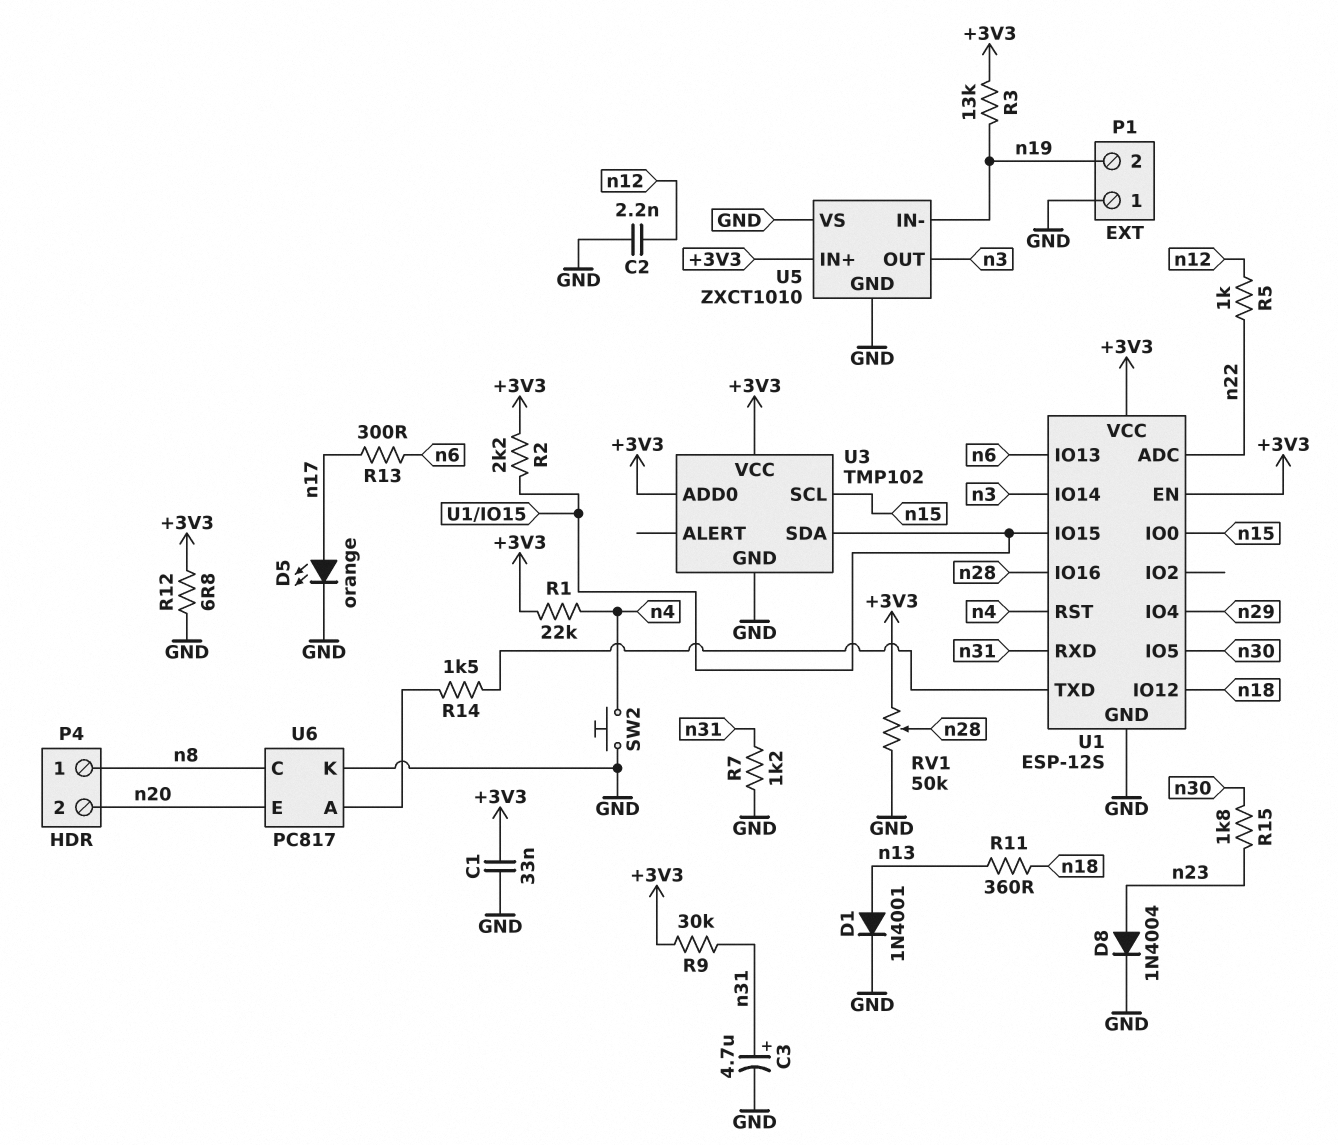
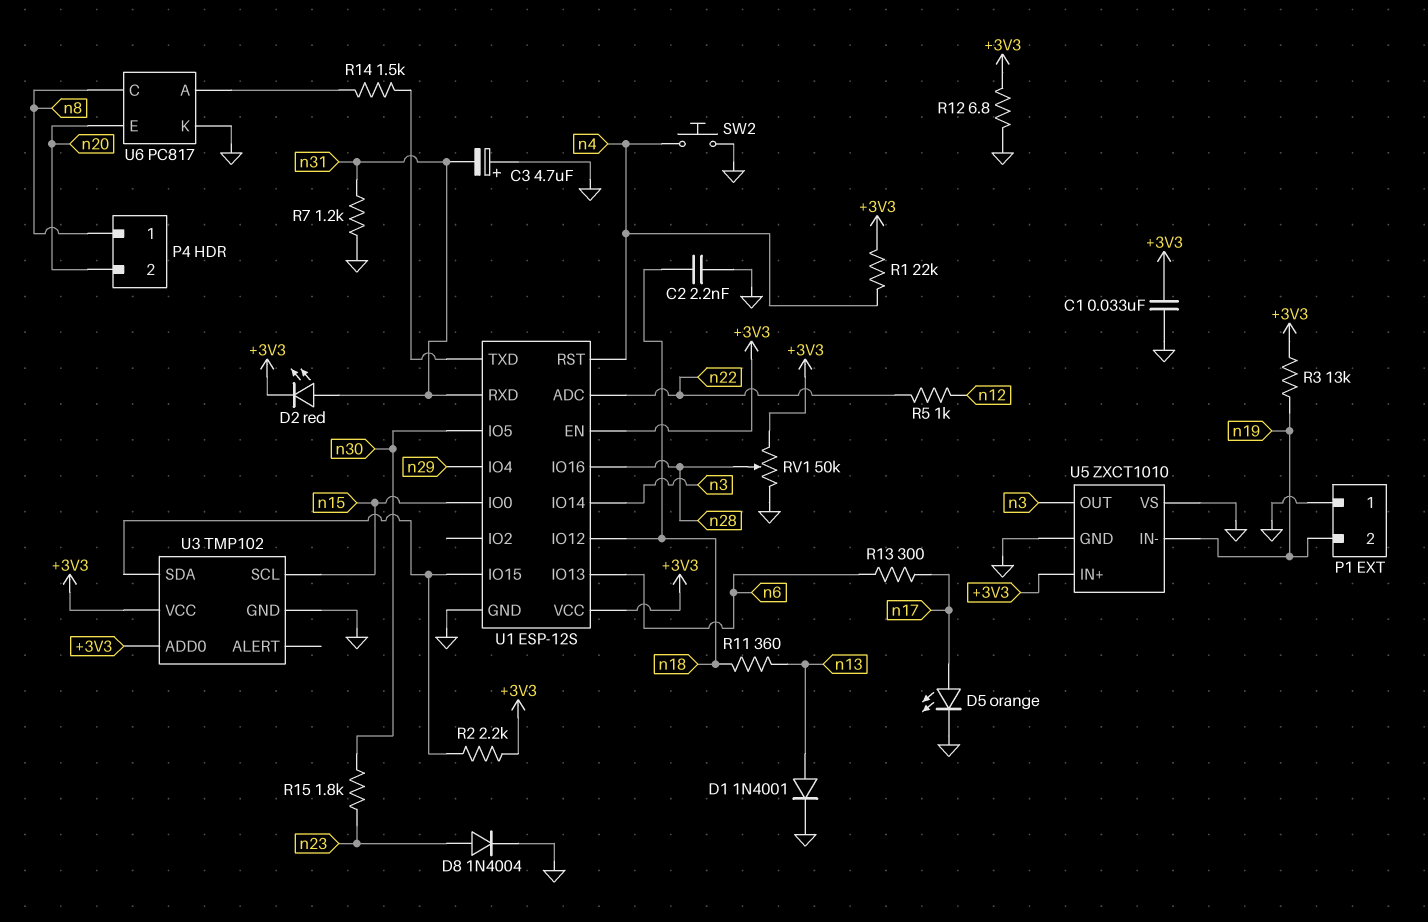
C2: 2.2nF (GND, n12) -> 2.2nF (GND, n18)
C3: 4.7uF (plus n31, minus GND) -> 4.7uF (plus GND, minus n31)
D2: none -> LED red (A n31, K +3V3)
R9: 30k (+3V3, n31) -> none

